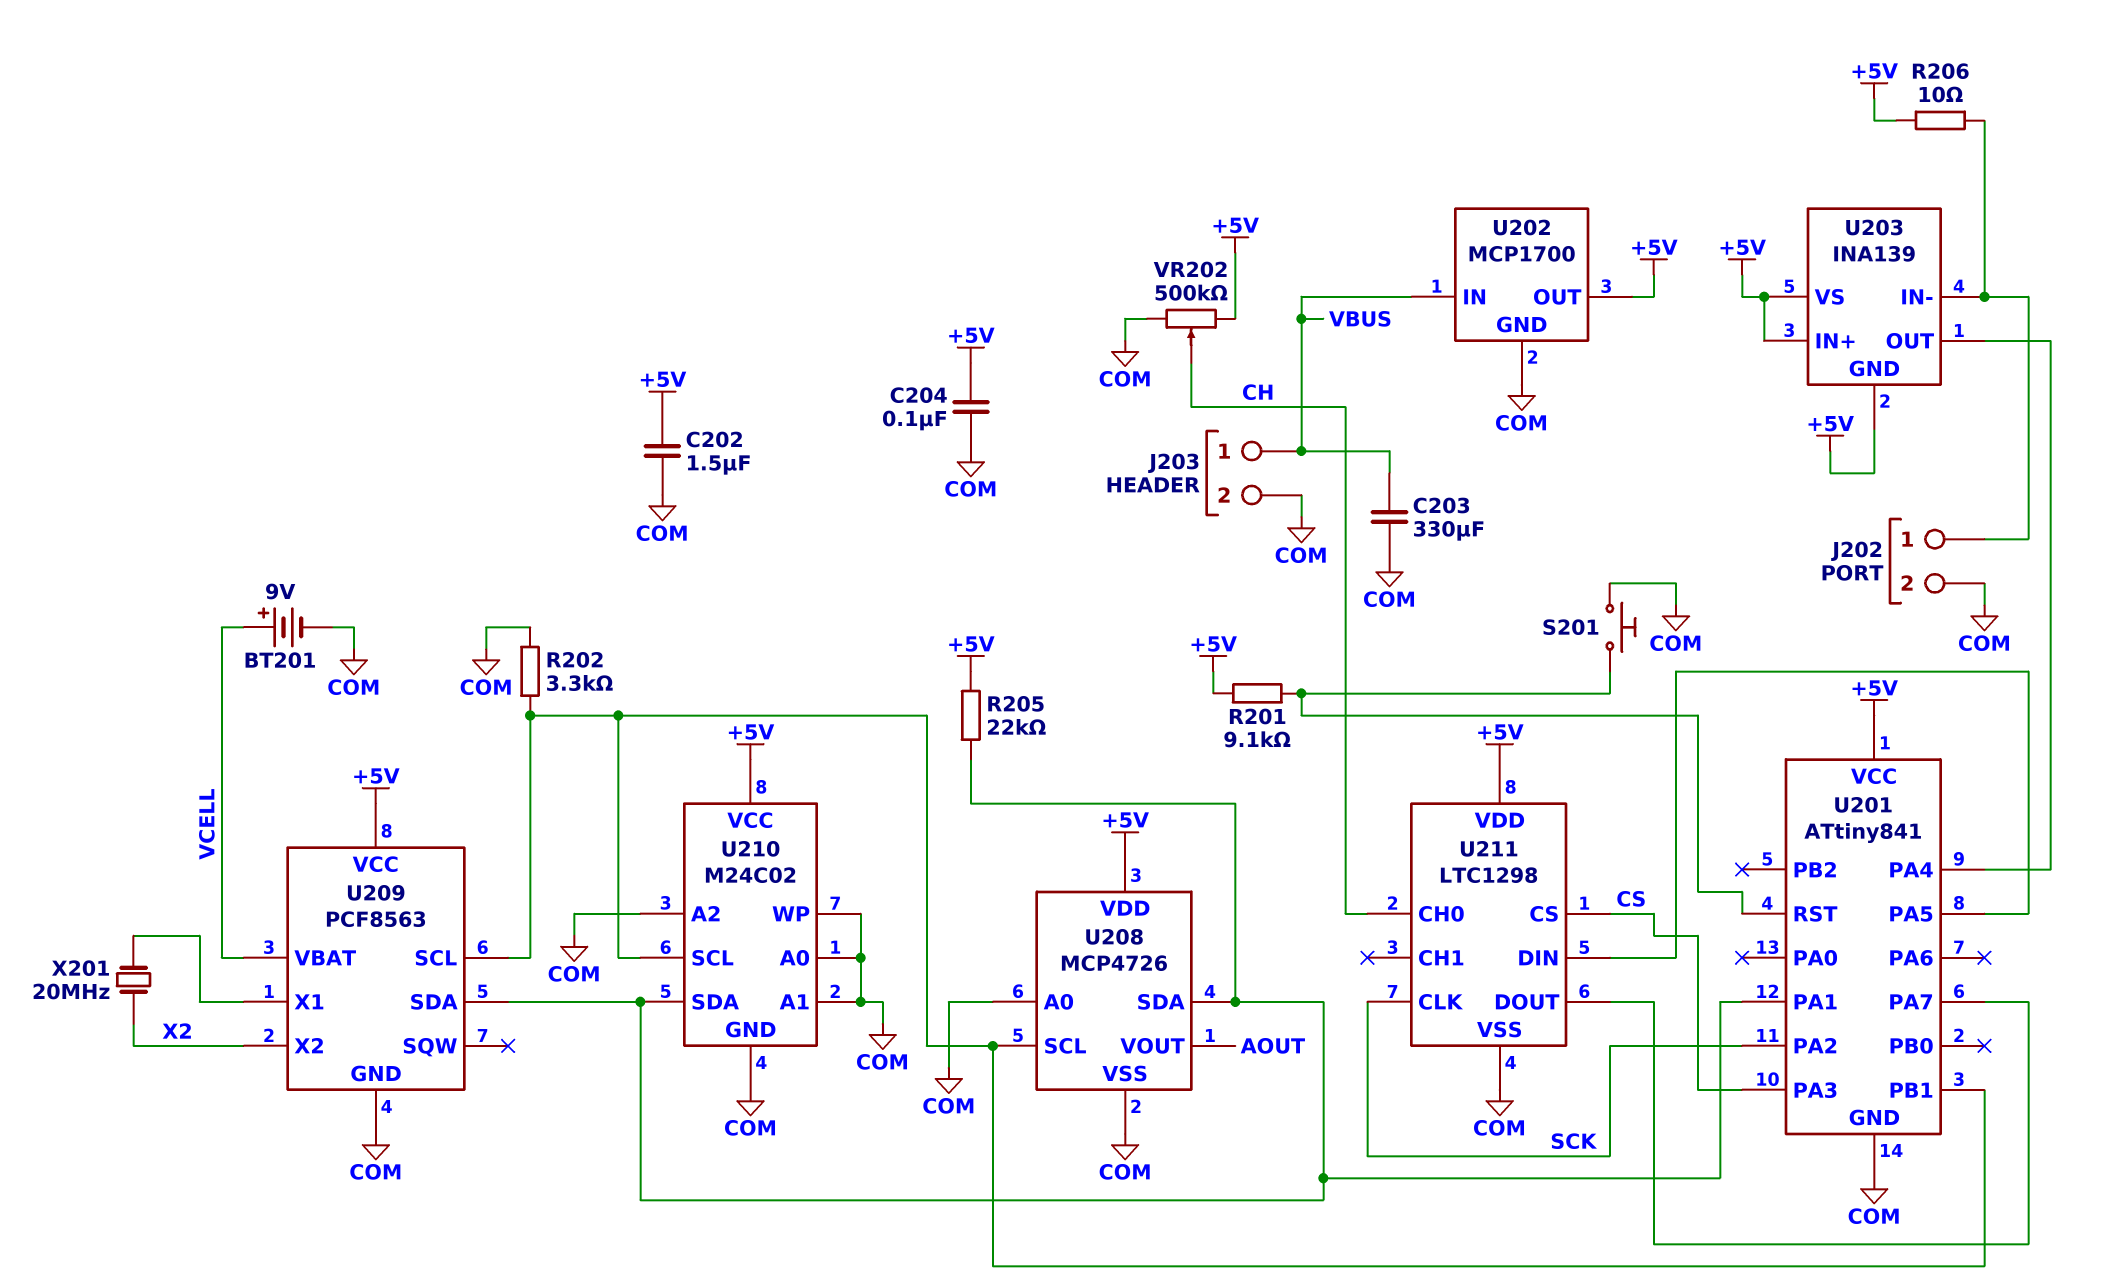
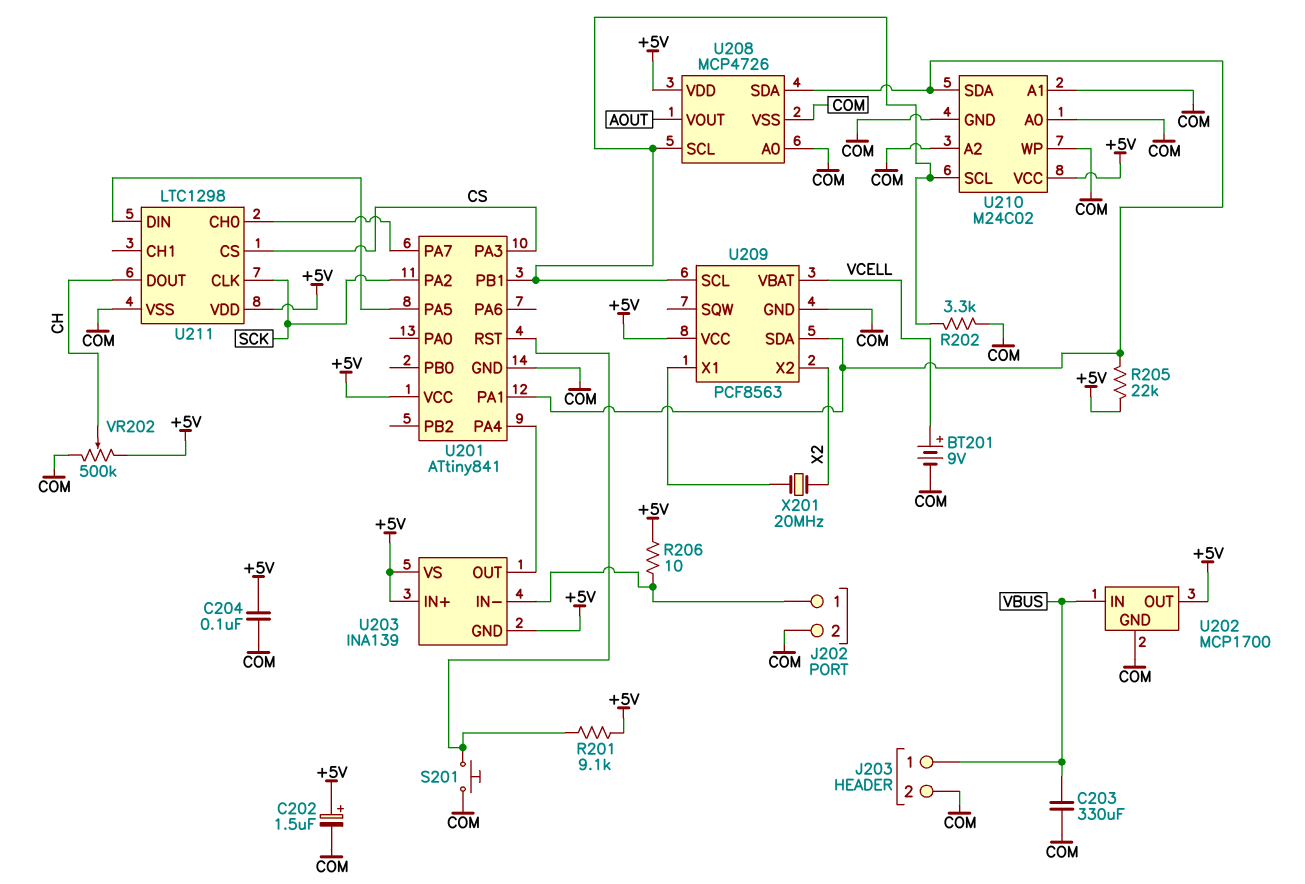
C202: 1.5uF (+5V, COM) -> 1.5uF (plus +5V, minus COM)
U211 pin CH0: CH -> U201/PA7
U211 pin DOUT: U201/PA7 -> CH

